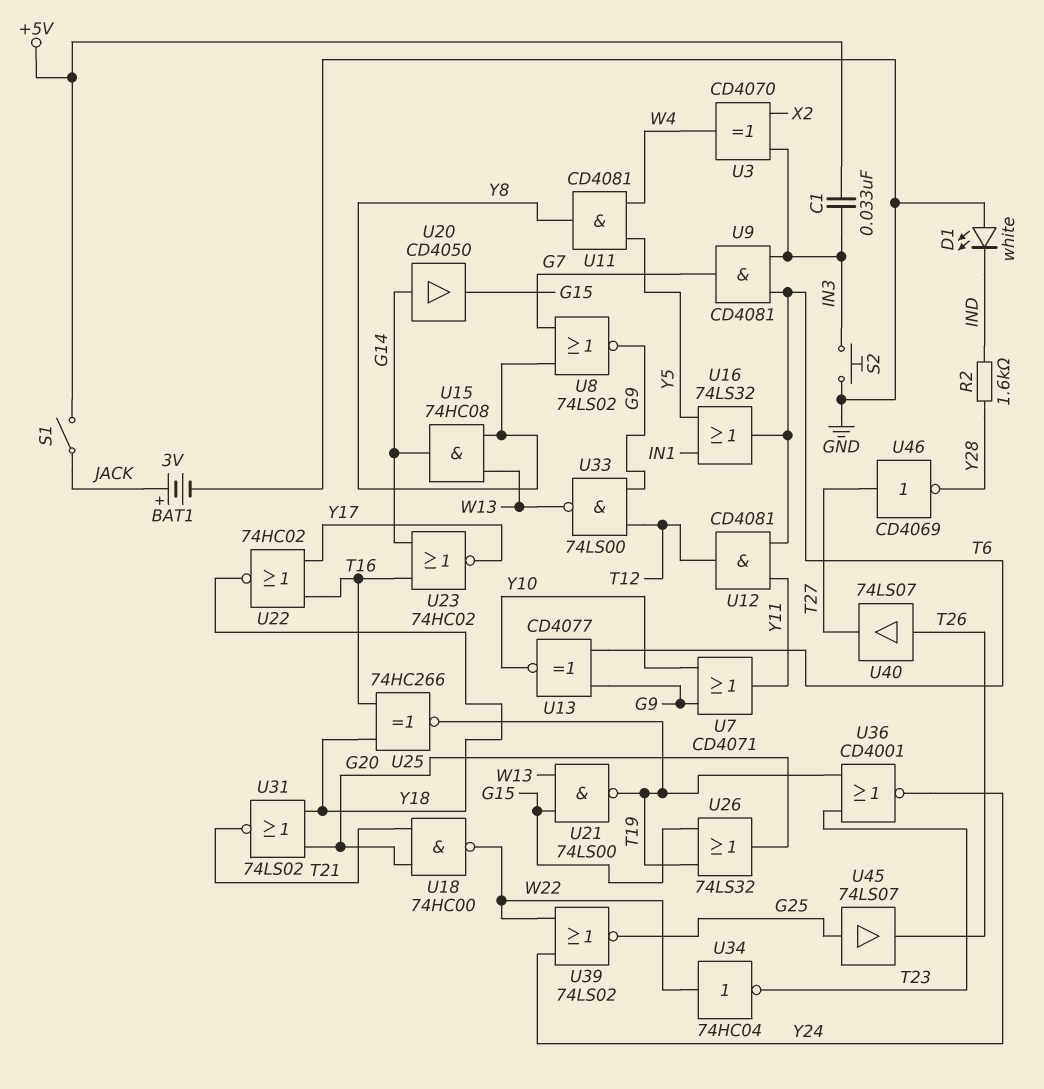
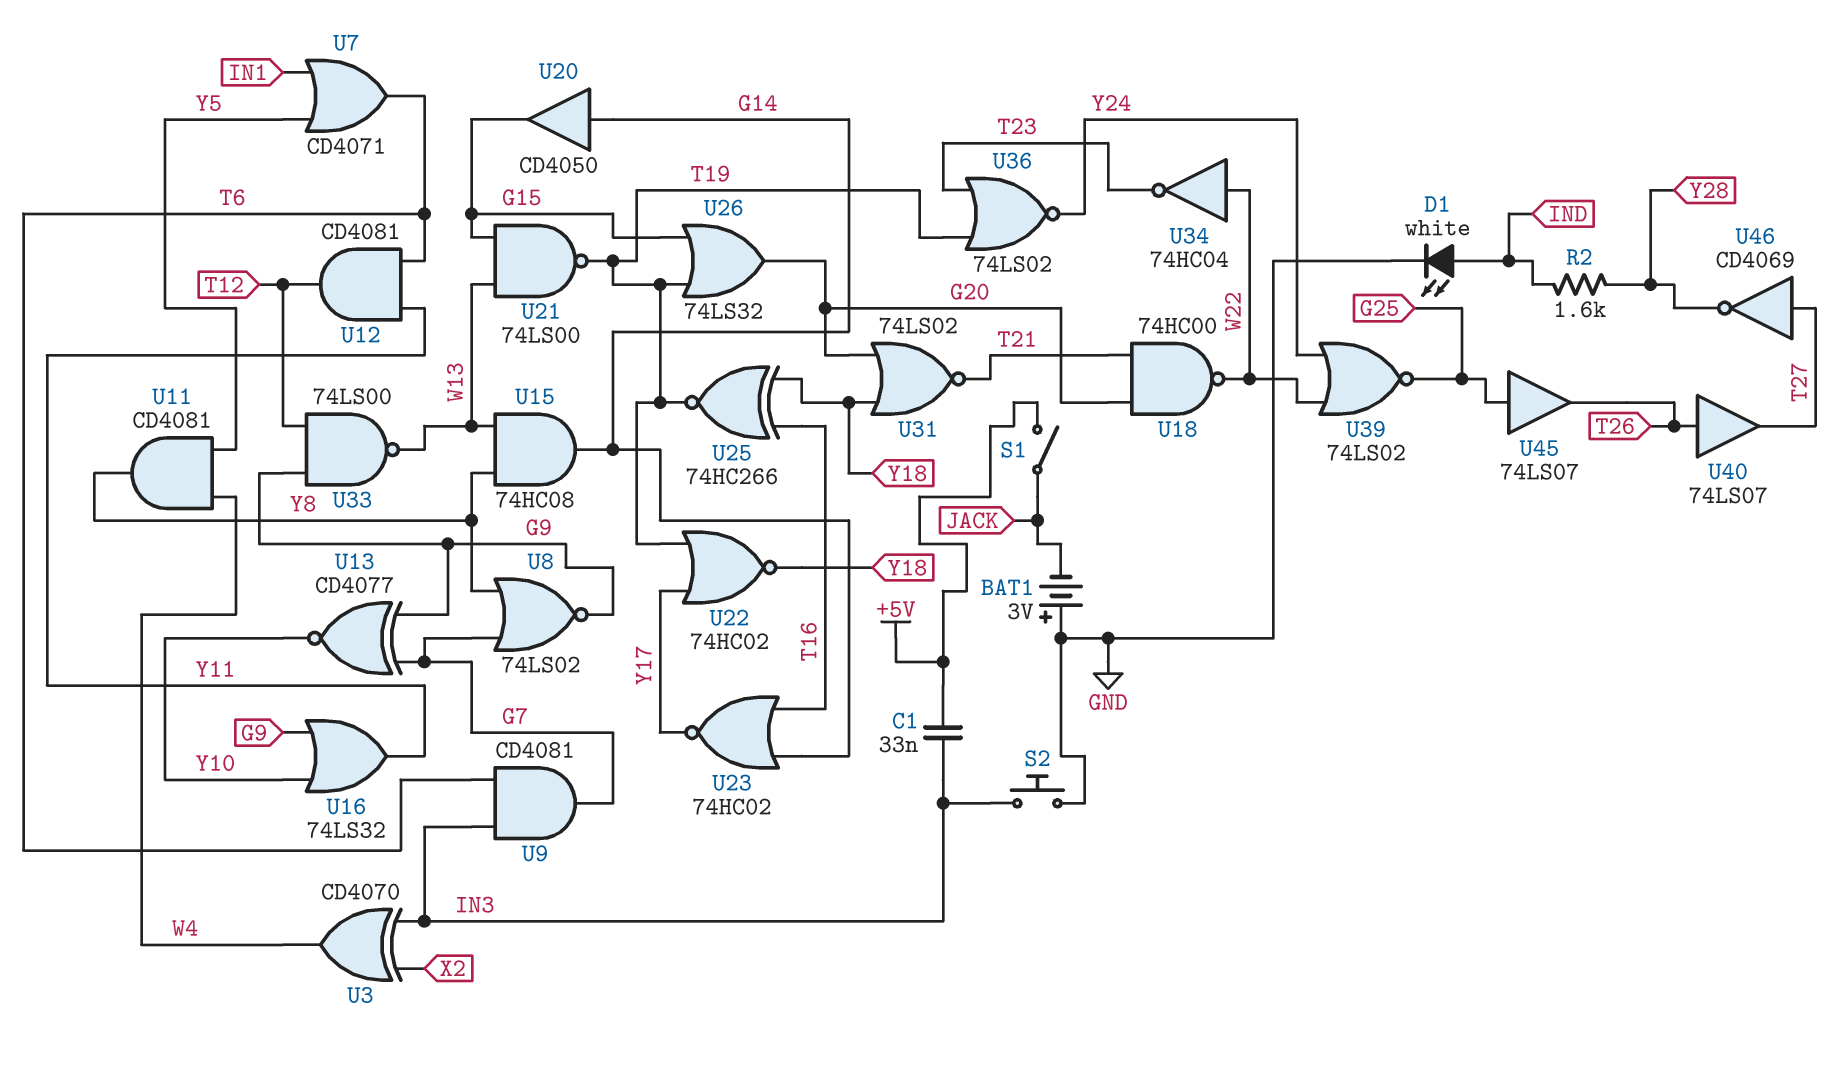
BAT1: 3V (plus JACK, minus GND) -> 3V (plus GND, minus JACK)
D1: LED white (A GND, K IND) -> LED white (A IND, K GND)
U7: OR CD4071 (in G9, in Y10, out Y11) -> OR CD4071 (in IN1, in Y5, out T6)
U13: XNOR CD4077 (in G9, in T6, out Y10) -> XNOR CD4077 (in G7, in G9, out Y10)
U16: OR 74LS32 (in IN1, in Y5, out T6) -> OR 74LS32 (in G9, in Y10, out Y11)
U22: NOR 74HC02 (in T16, in Y17, out Y18) -> NOR 74HC02 (in T19, in Y17, out Y18)
U36: NOR CD4001 (in T19, in T23, out Y24) -> NOR 74LS02 (in T19, in T23, out Y24)

